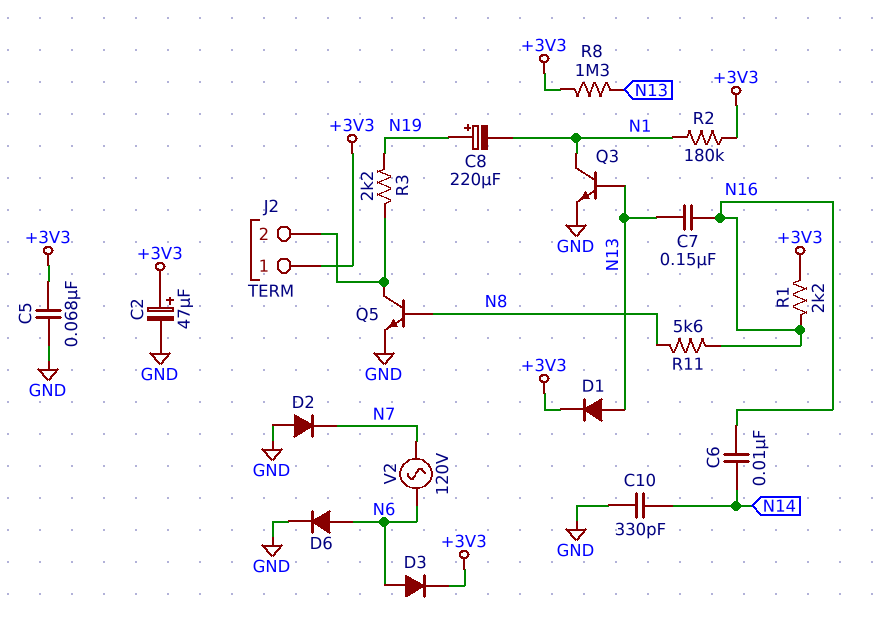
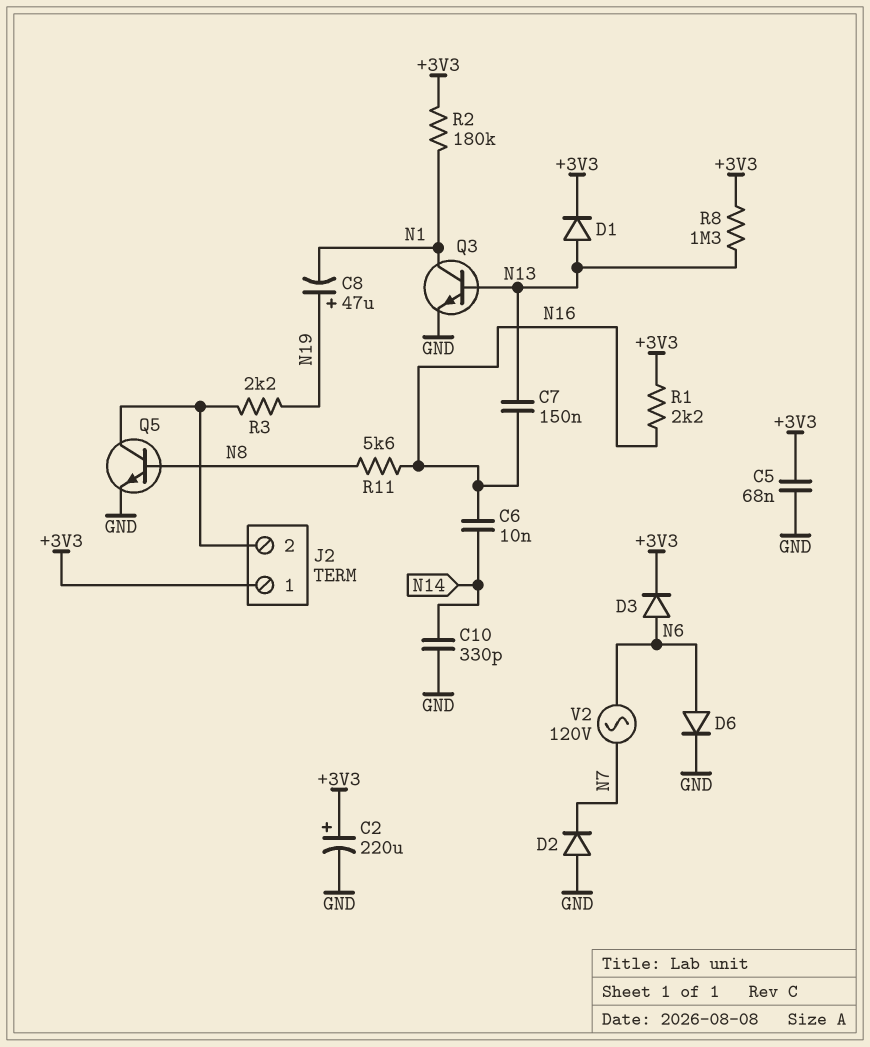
C2: 47uF (plus +3V3, minus GND) -> 220uF (plus +3V3, minus GND)
C8: 220uF (plus N19, minus N1) -> 47uF (plus N19, minus N1)

